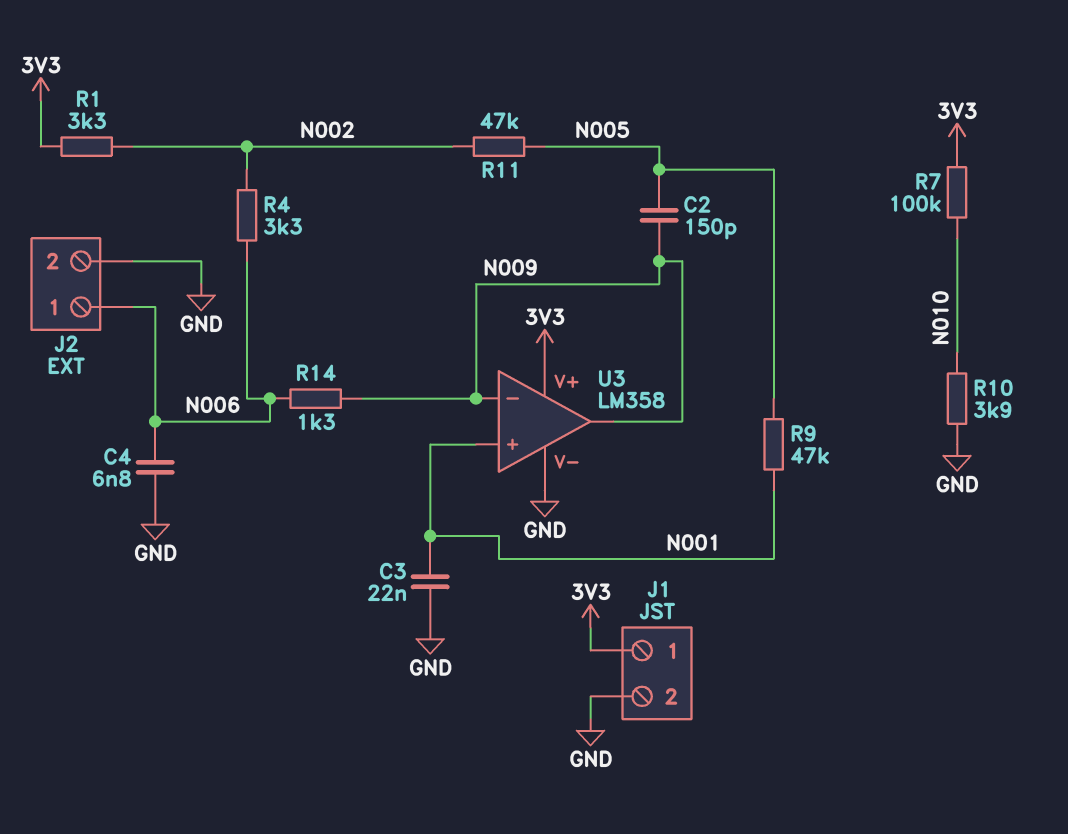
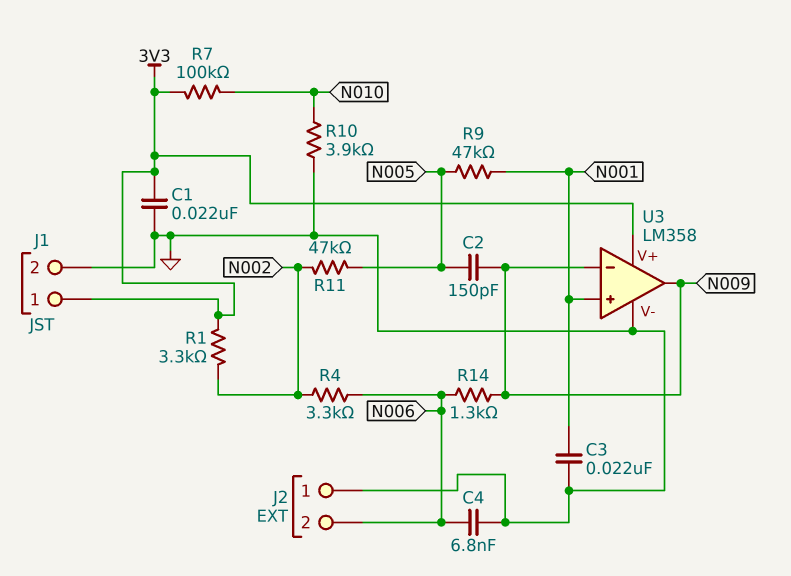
C1: none -> 22nF (3V3, GND)
J2 pin 1: N006 -> GND
J2 pin 2: GND -> N006

